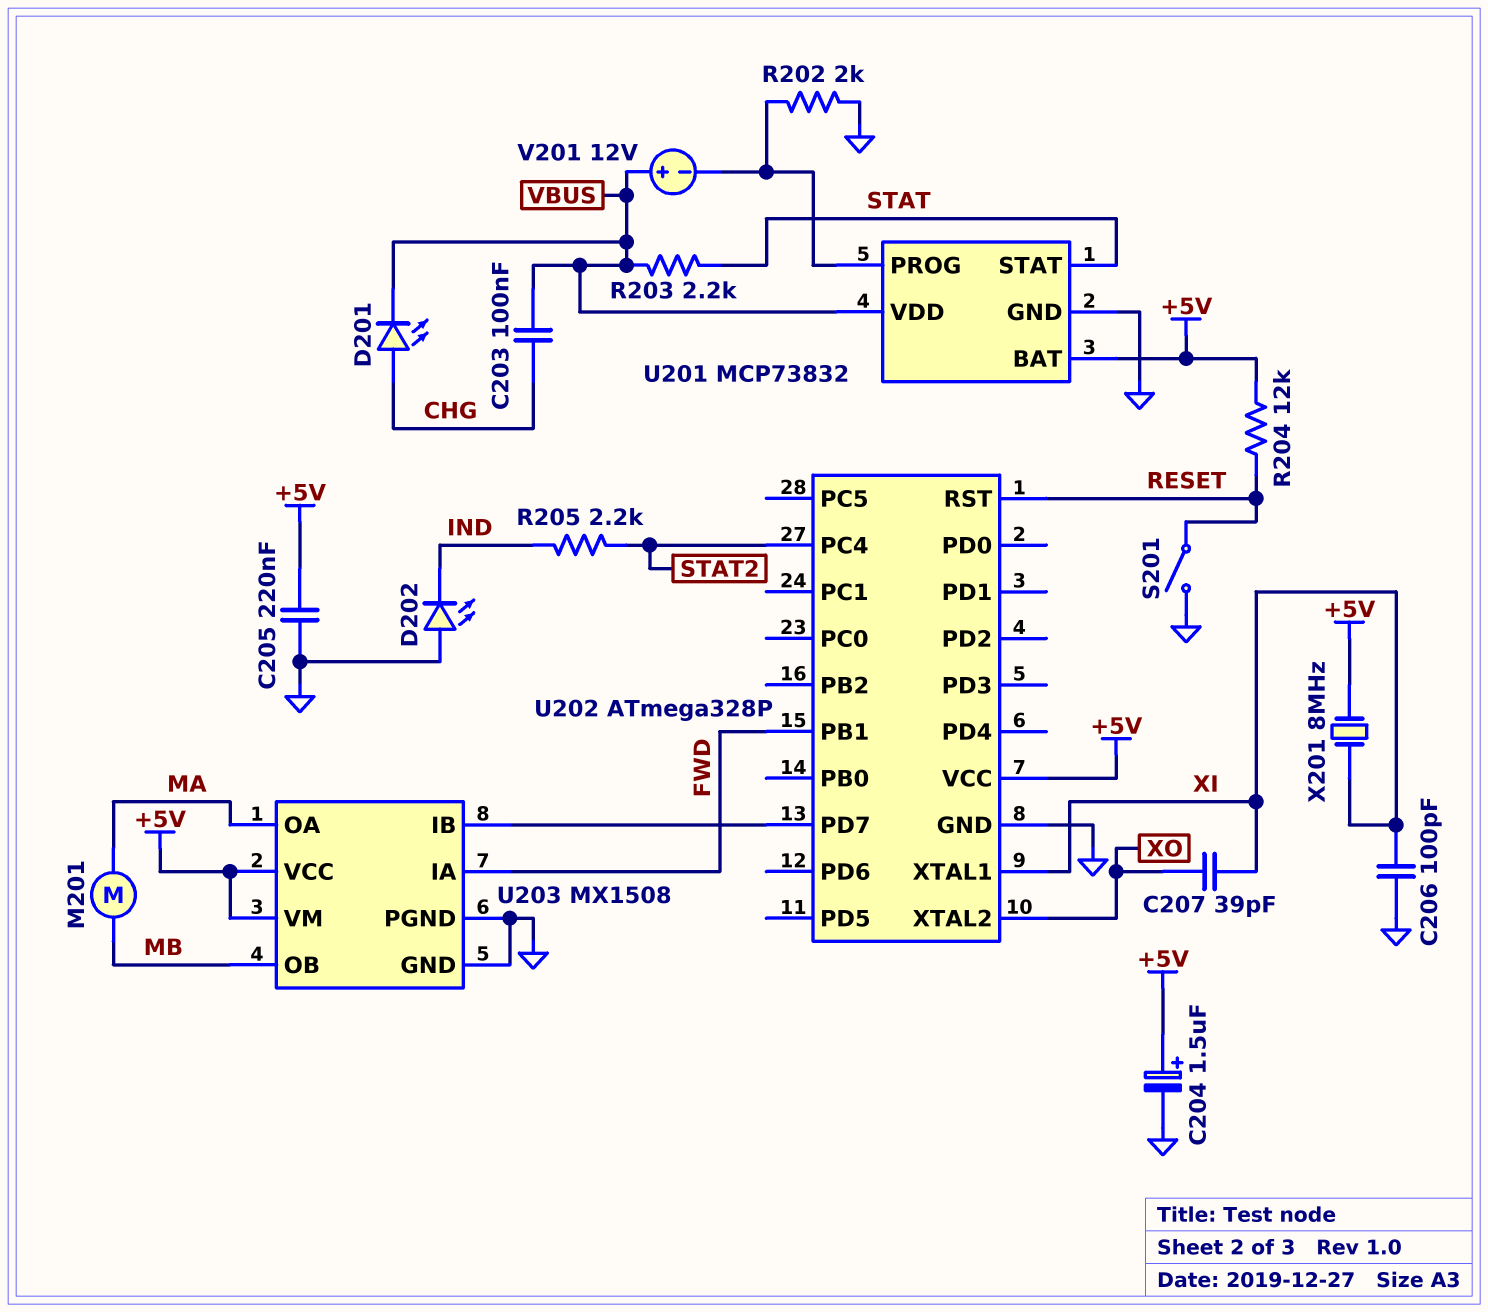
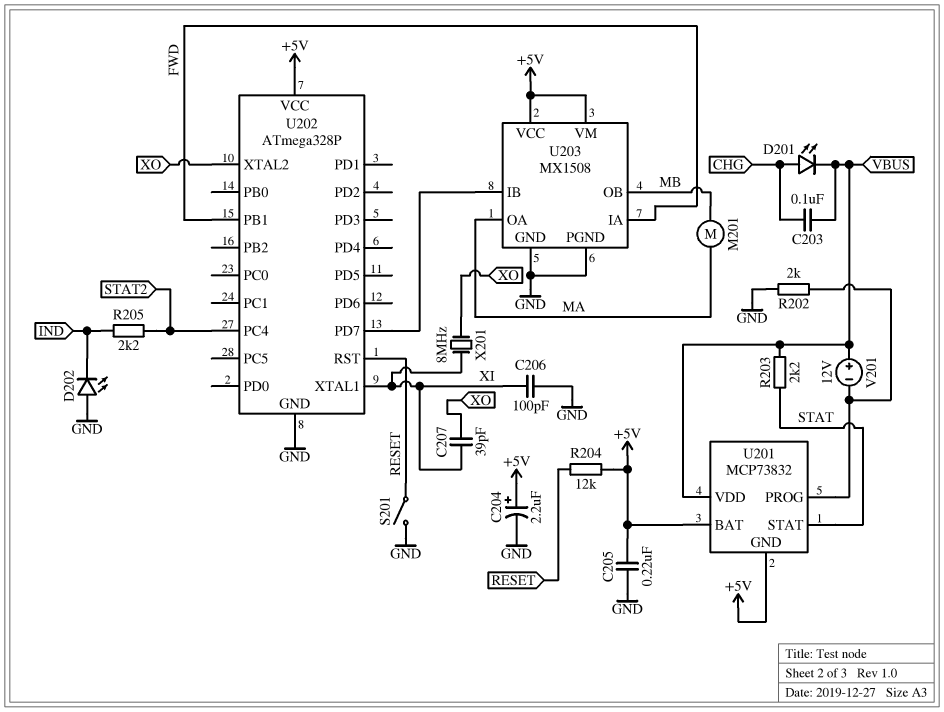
C204: 1.5uF (plus +5V, minus GND) -> 2.2uF (plus +5V, minus GND)
U201 pin GND: GND -> +5V
X201: 8MHz (+5V, XI) -> 8MHz (XI, XO)

